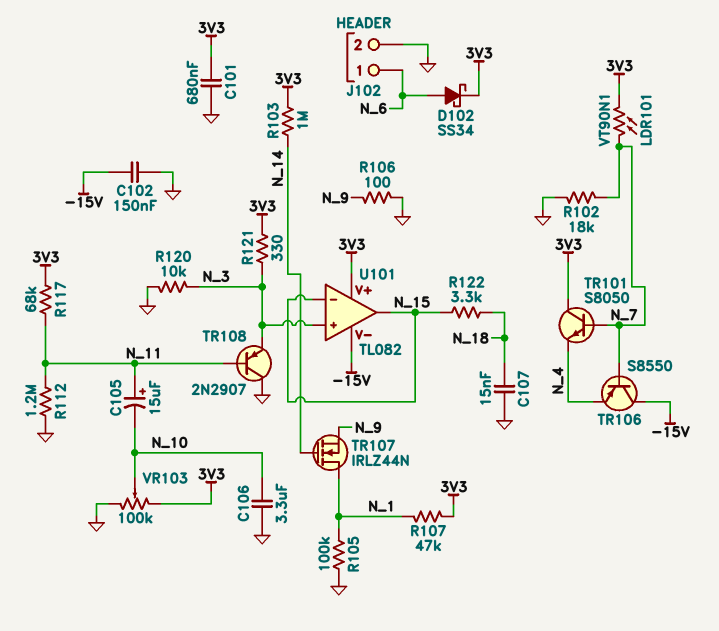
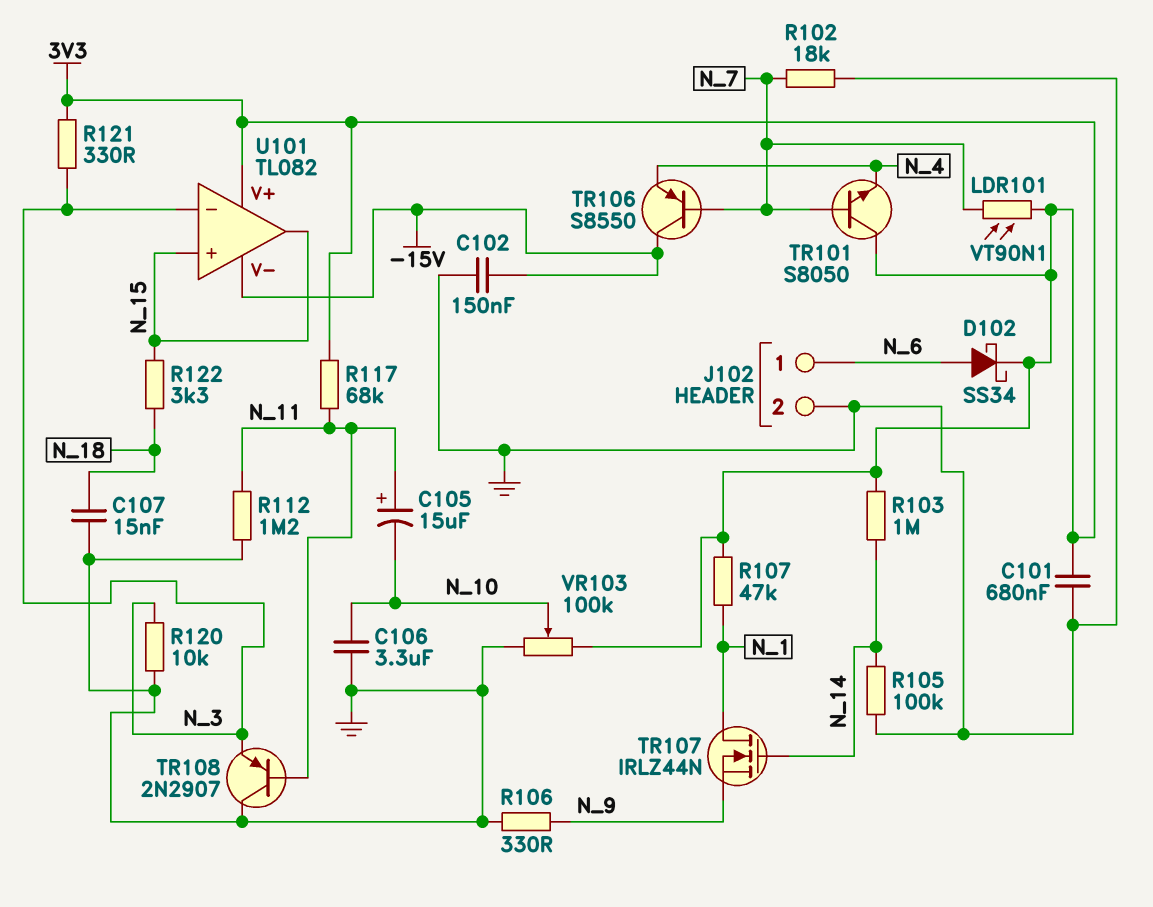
R105: 100k (GND, N_1) -> 100k (GND, N_14)
R106: 100 (GND, N_9) -> 330 (GND, N_9)
U101 pin in+: N_3 -> N_15
U101 pin in-: N_15 -> N_3

